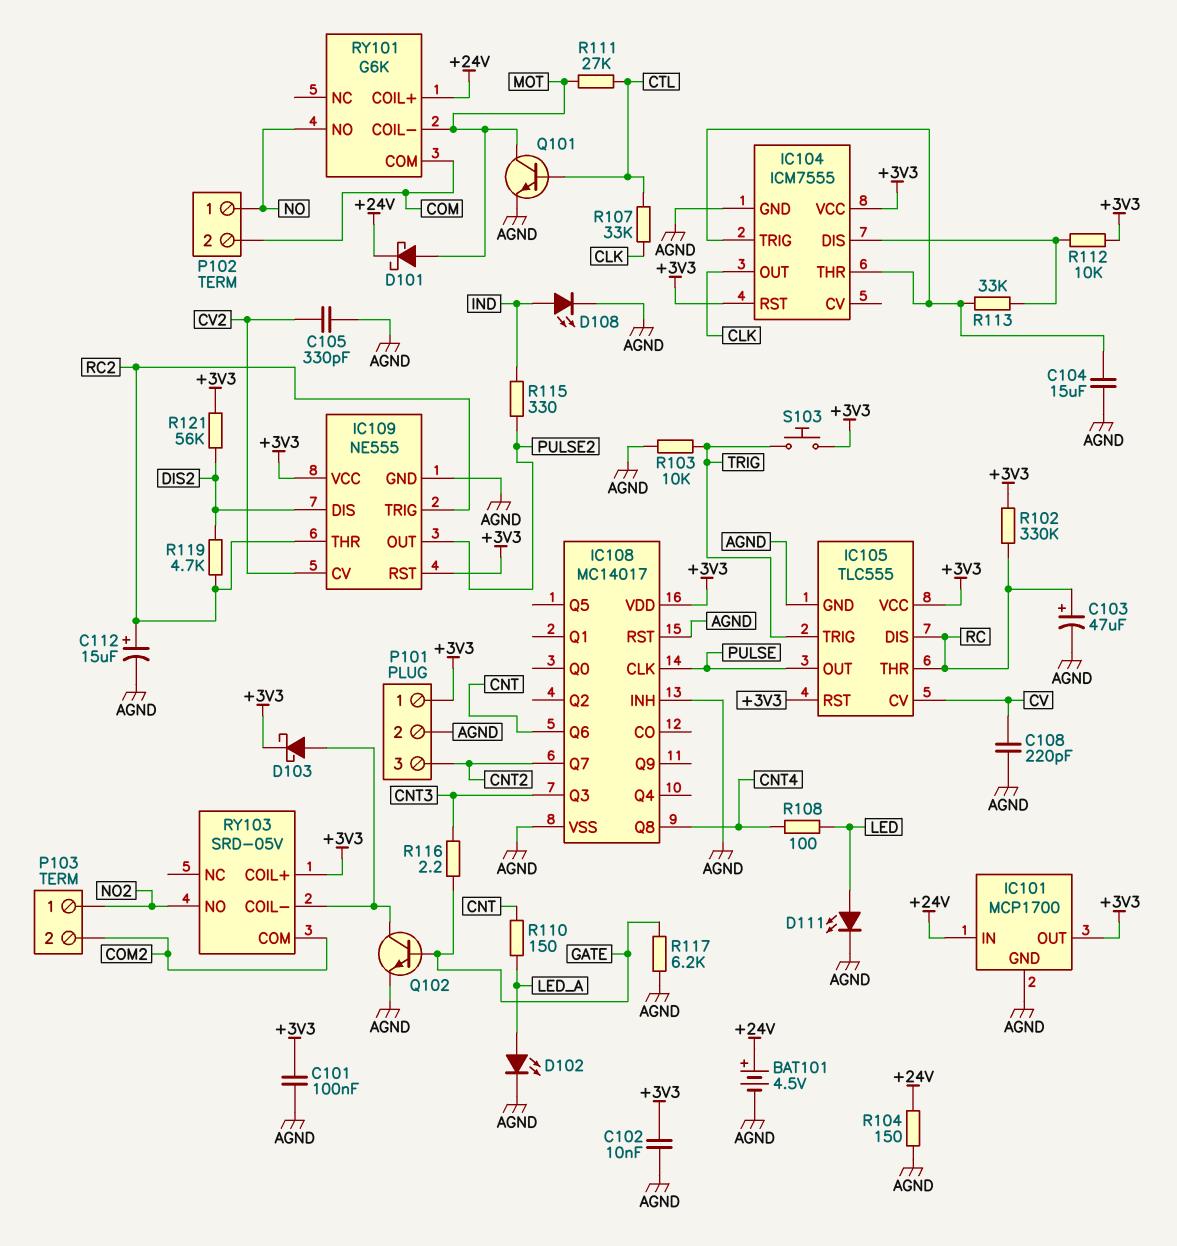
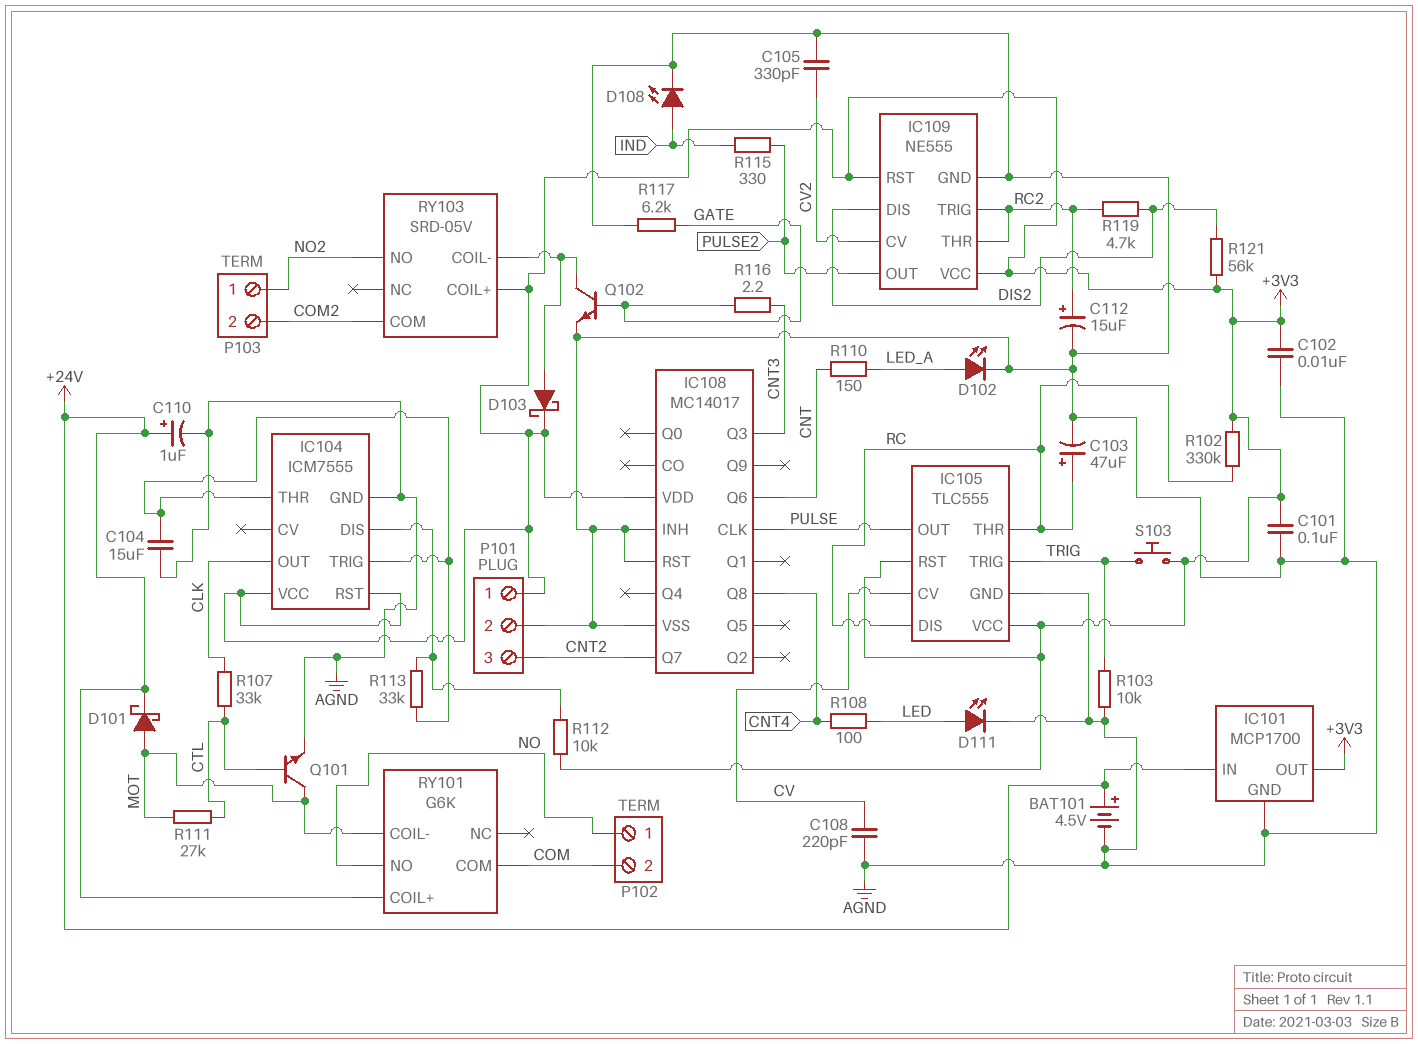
C110: none -> 1uF (plus +24V, minus AGND)
R104: 150 (+24V, AGND) -> none

